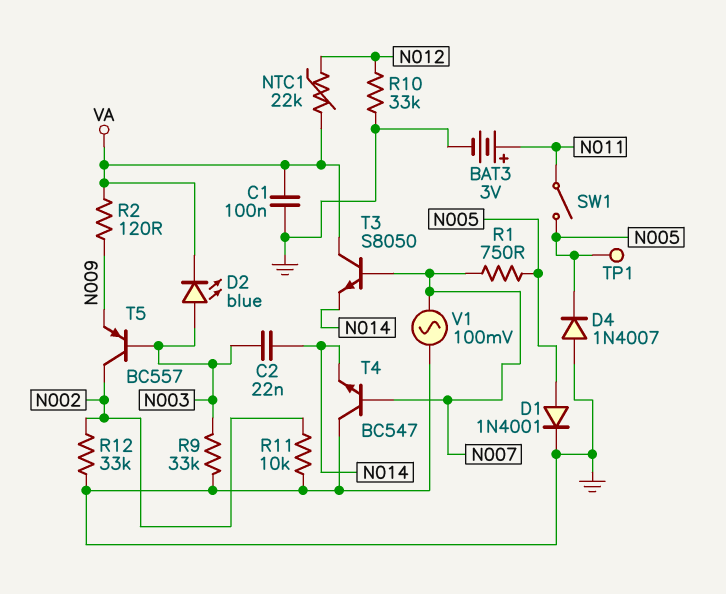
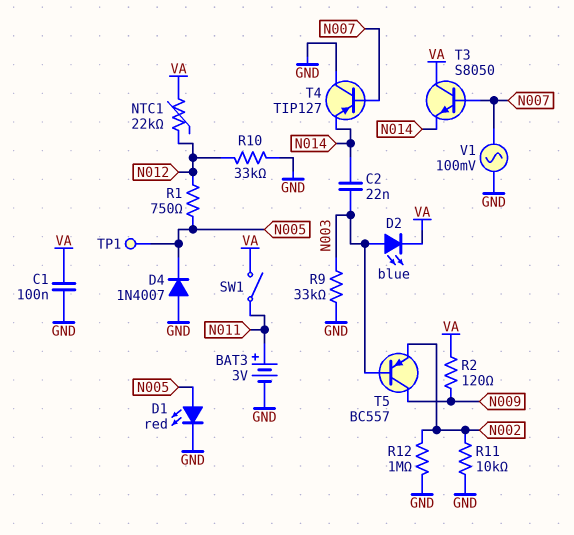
D1: diode 1N4001 (A N005, K GND) -> LED red (A N005, K GND)
R1: 750 (N005, N007) -> 750 (N005, N012)
R12: 33k (GND, N002) -> 1M (GND, N002)
SW1: switch (N005, N011) -> switch (N011, VA)
T4: NPN BC547 (B N007, C GND, E N014) -> PNP TIP127 (B N007, C GND, E N014)
T5: PNP BC557 (B N003, C N002, E N009) -> PNP BC557 (B N003, C N009, E N002)

